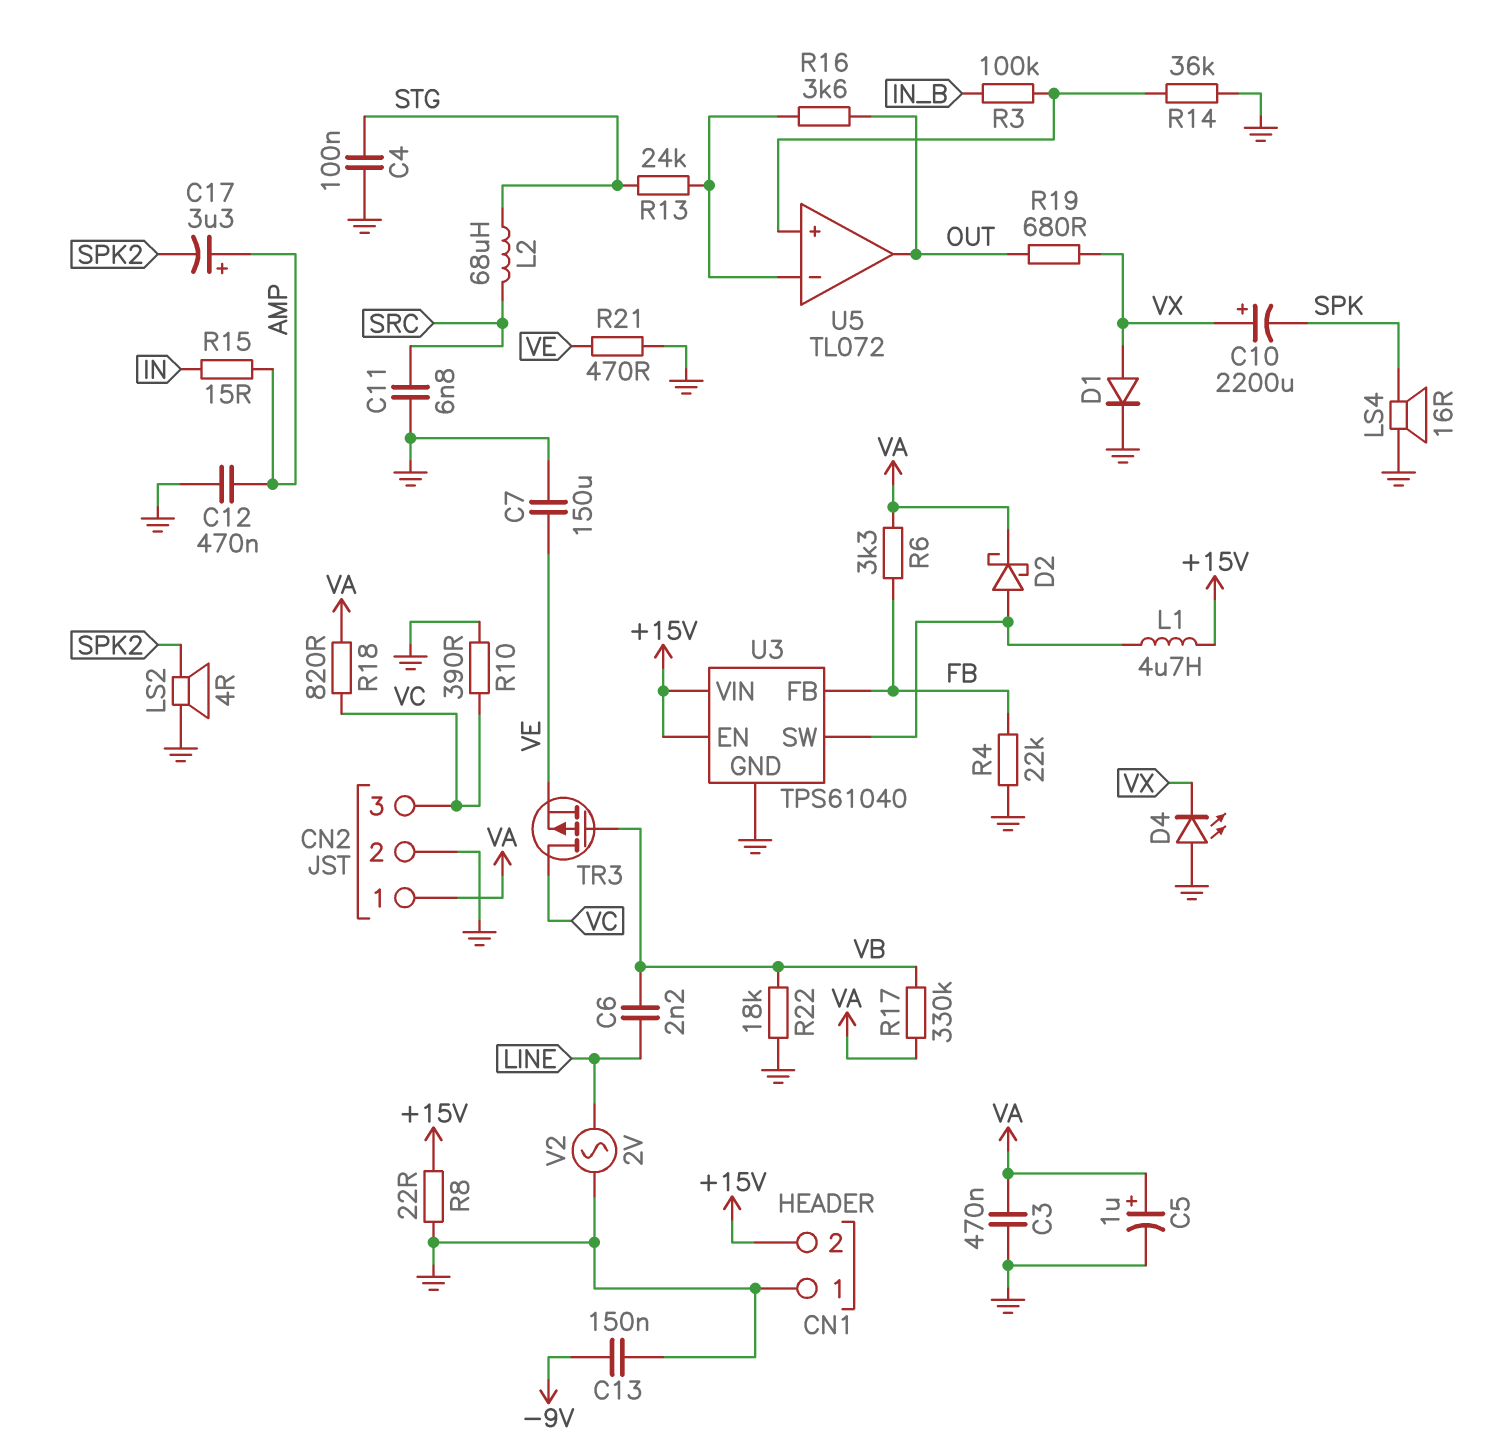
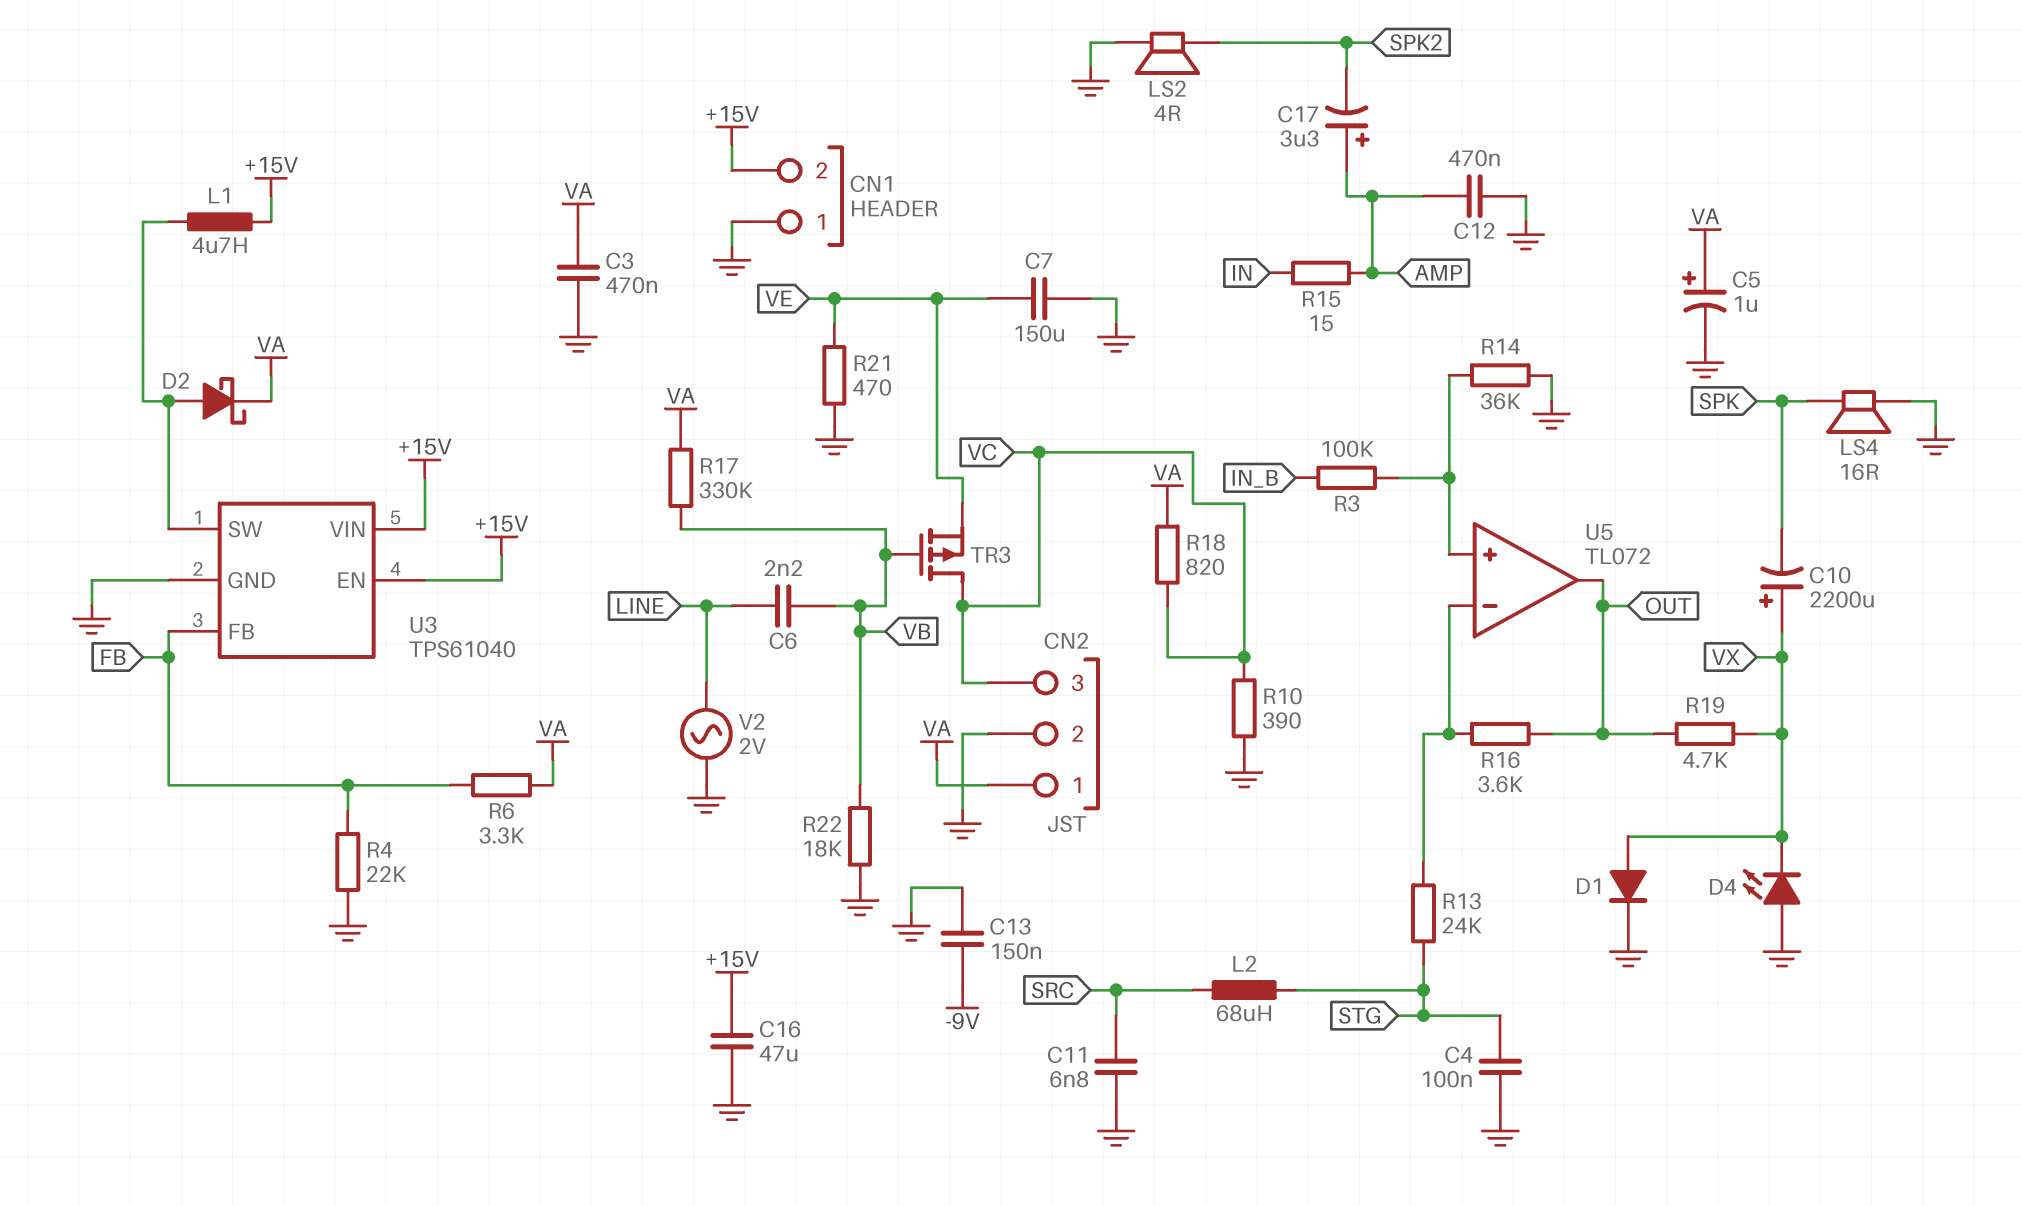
C16: none -> 47uF (+15V, GND)
R8: 22 (+15V, GND) -> none
R19: 680 (OUT, VX) -> 4.7k (OUT, VX)

